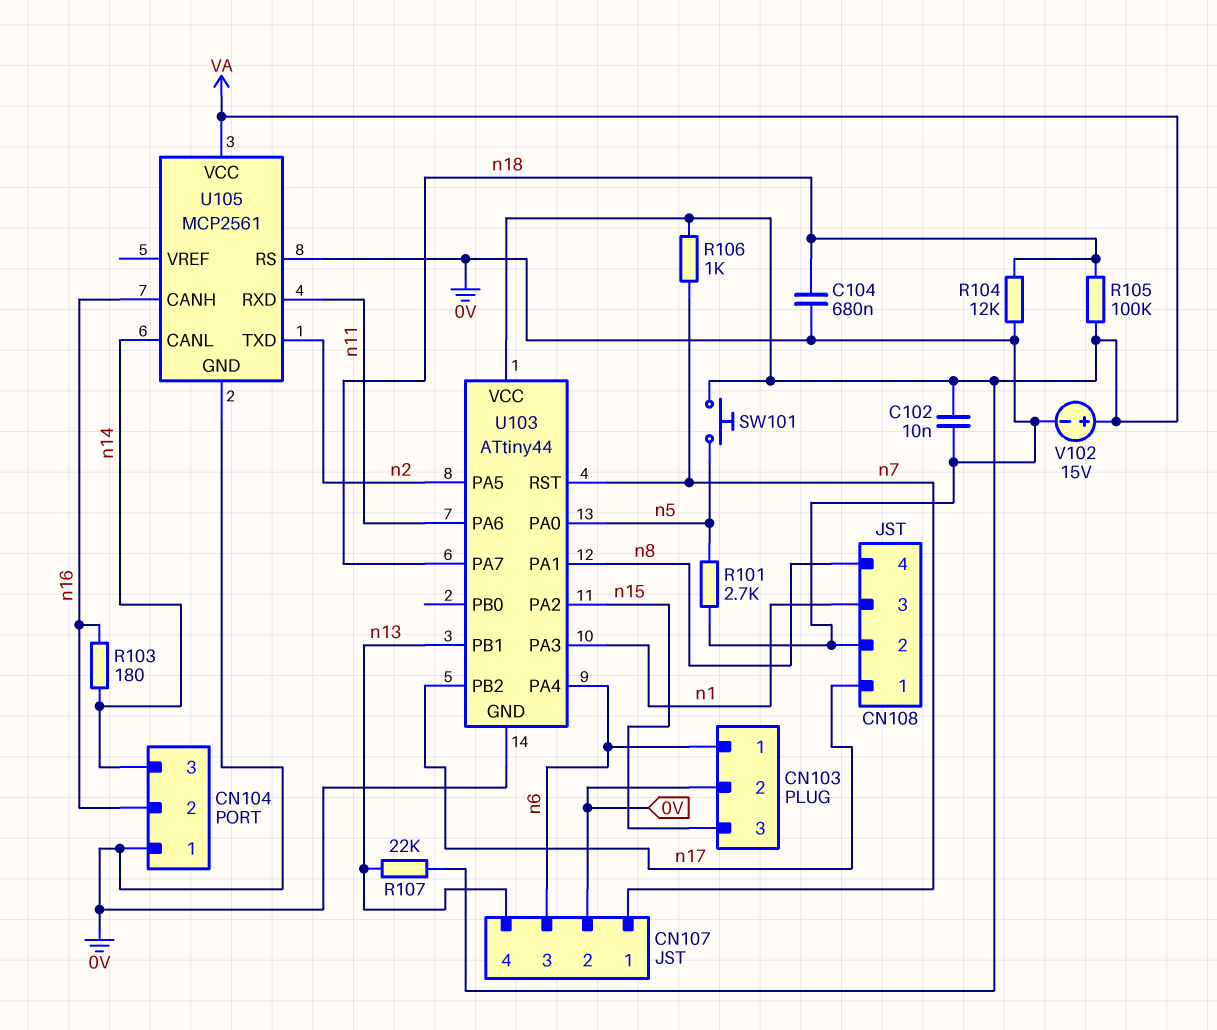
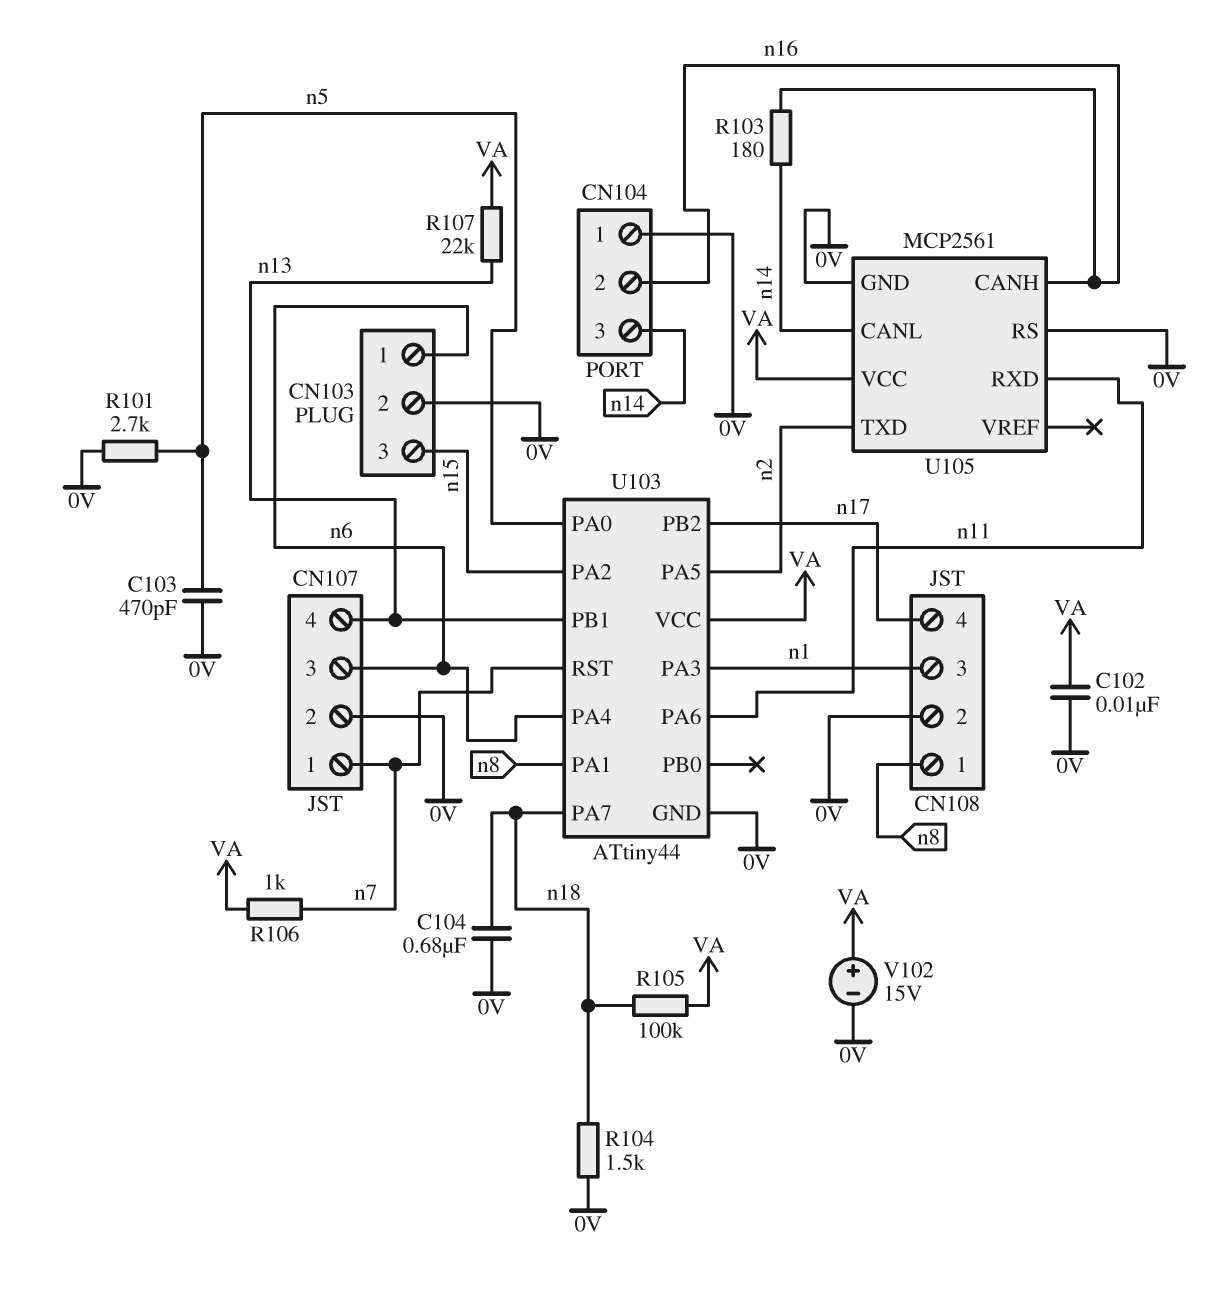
C103: none -> 470pF (0V, n5)
CN108 pin 1: n17 -> n8
CN108 pin 4: n8 -> n17
R104: 12k (0V, n18) -> 1.5k (0V, n18)
SW101: button (VA, n5) -> none

